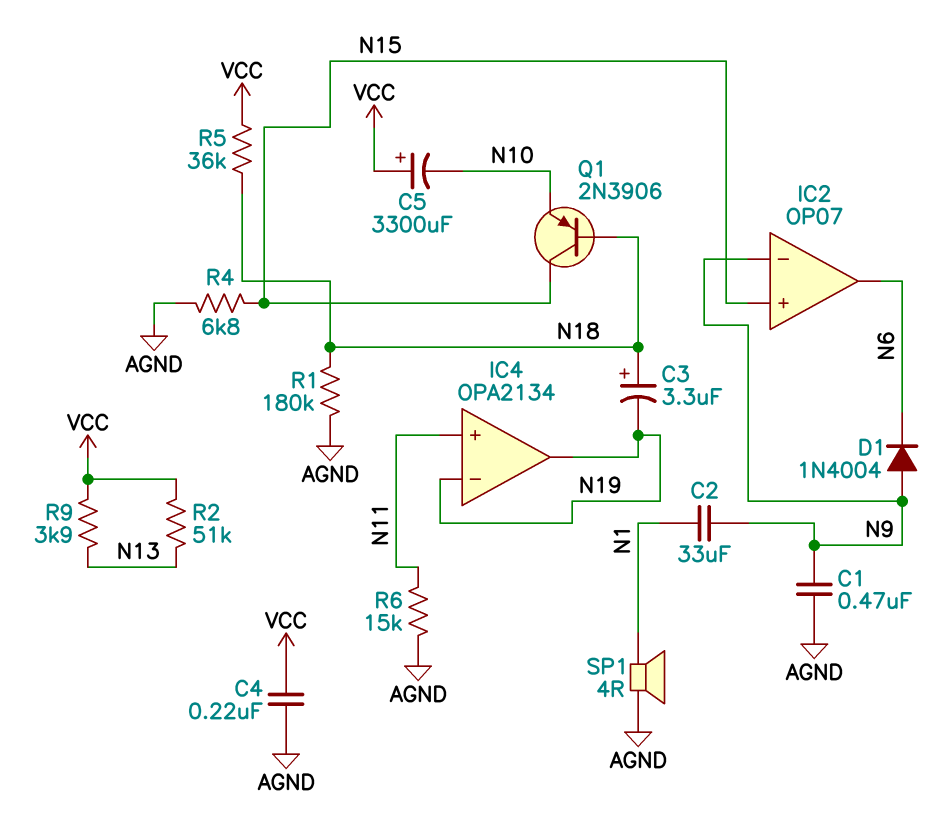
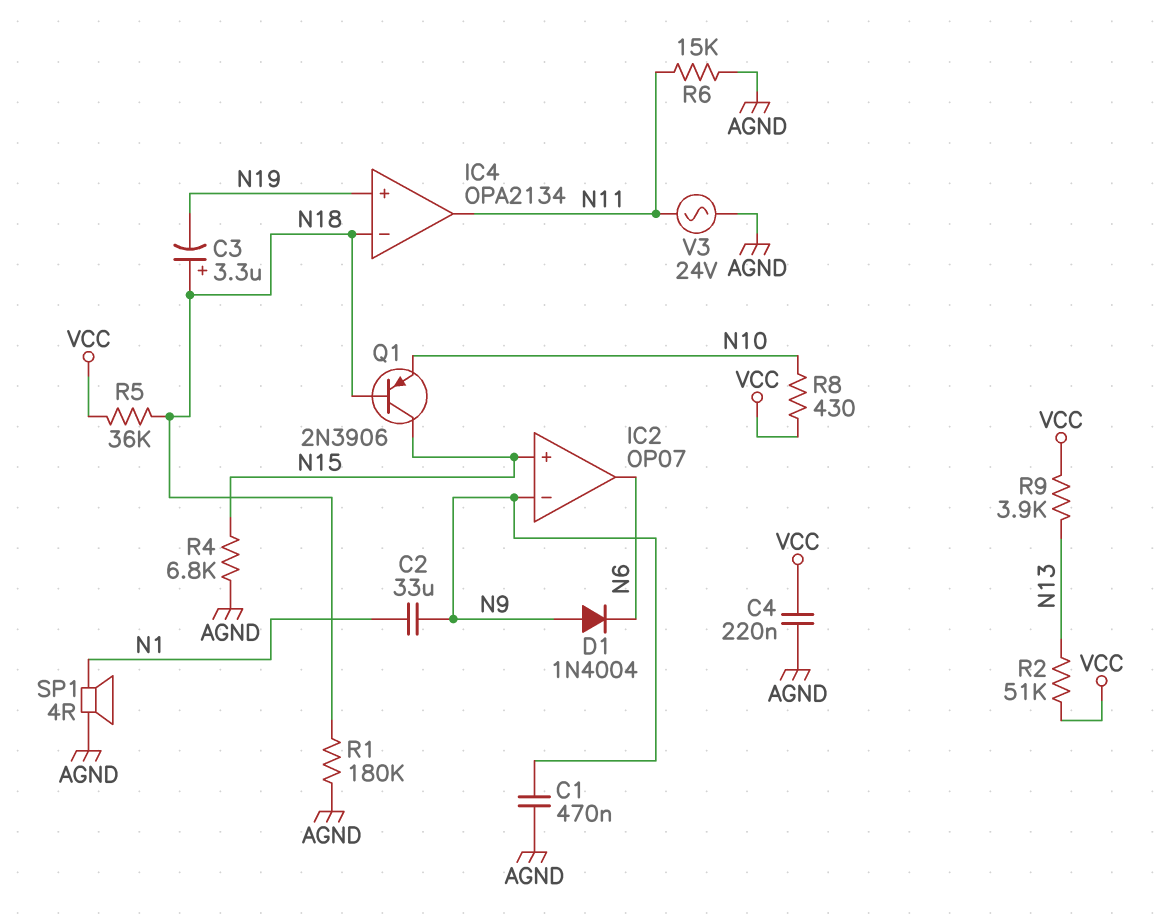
C5: 3300uF (plus VCC, minus N10) -> none
IC4 pin in+: N11 -> N19
IC4 pin in-: N19 -> N18
IC4 pin out: N19 -> N11
R8: none -> 430 (N10, VCC)
V3: none -> AC 24V (AGND, N11)

